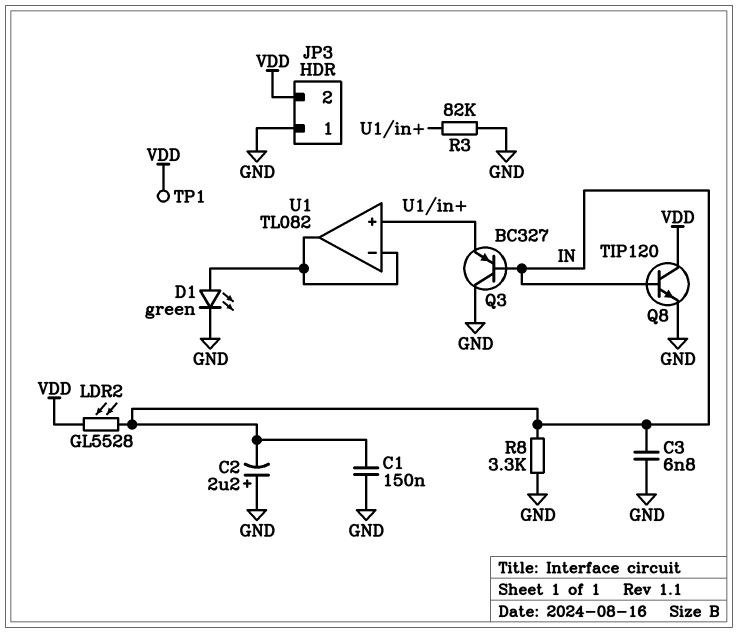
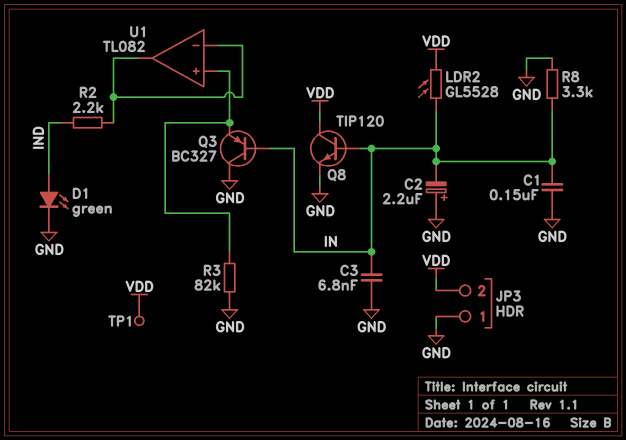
D1: LED green (A U1/in-, K GND) -> LED green (A IND, K GND)
R2: none -> 2.2k (IND, U1/in-)

